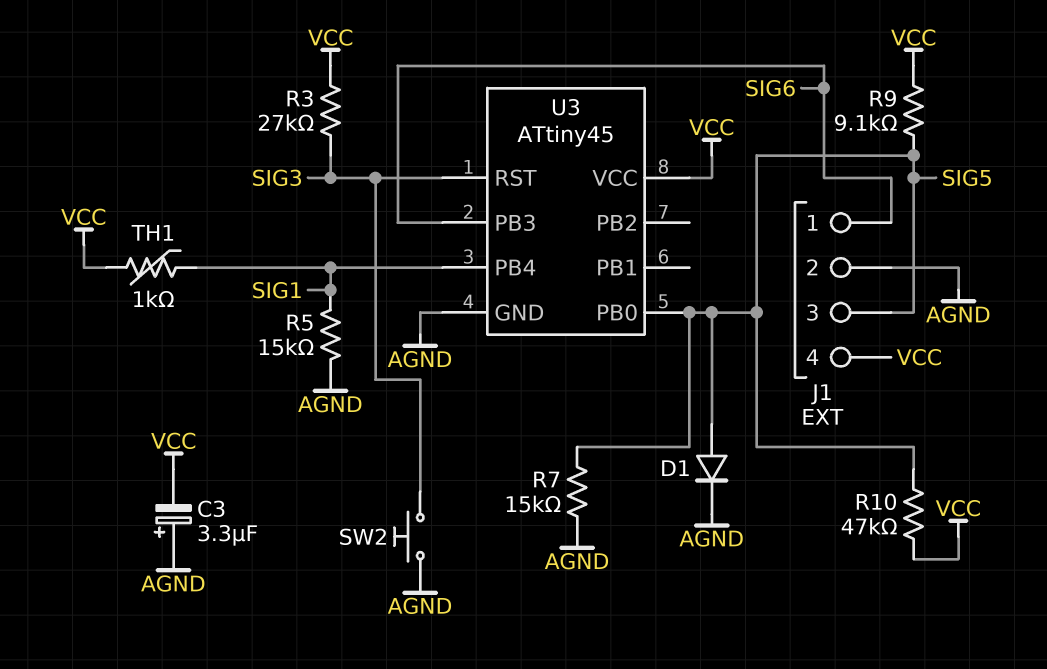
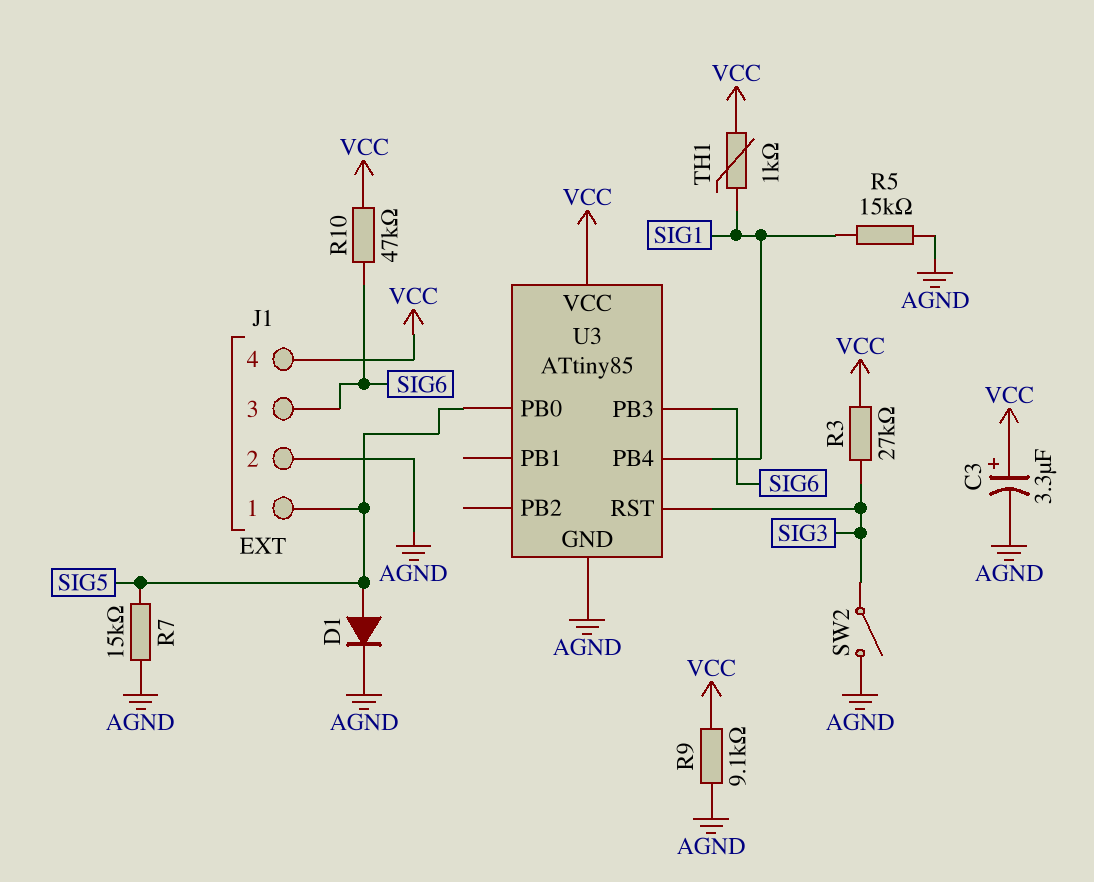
C3: 3.3uF (plus AGND, minus VCC) -> 3.3uF (plus VCC, minus AGND)
J1 pin 1: SIG6 -> SIG5
J1 pin 3: SIG5 -> SIG6
R9: 9.1k (SIG5, VCC) -> 9.1k (AGND, VCC)
R10: 47k (SIG5, VCC) -> 47k (SIG6, VCC)
SW2: button (AGND, SIG3) -> switch (AGND, SIG3)
U3: ATtiny45 -> ATtiny85

